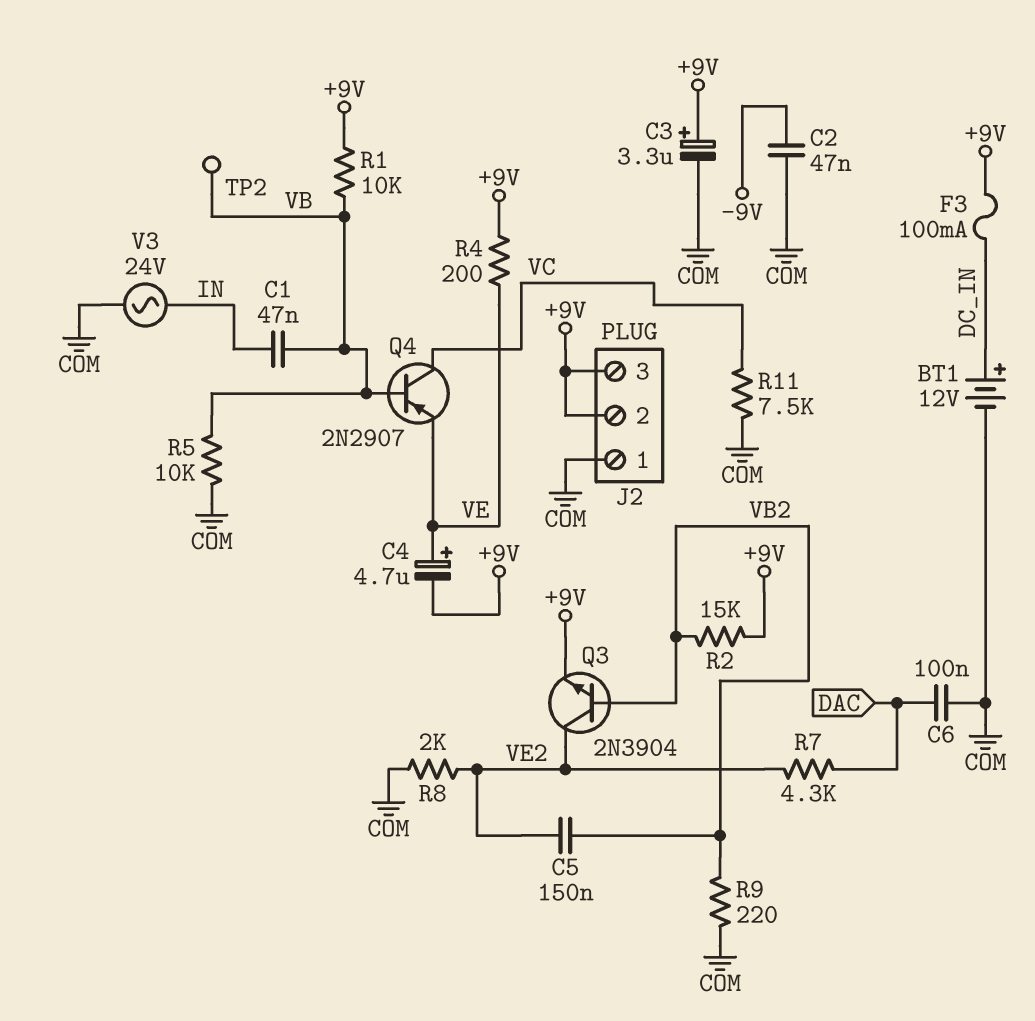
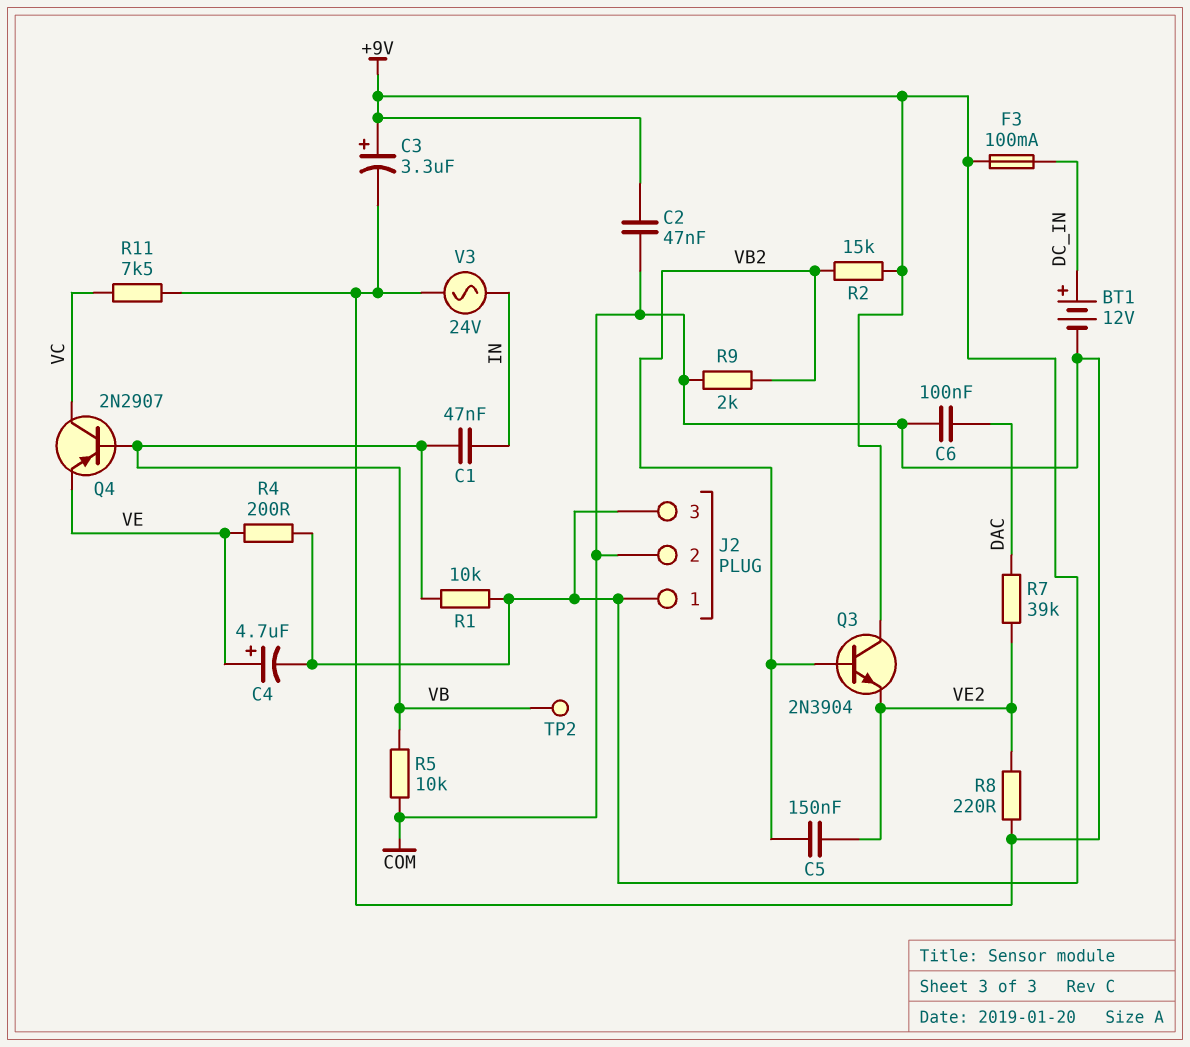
C2: 47nF (-9V, COM) -> 47nF (+9V, COM)
J2 pin 1: COM -> +9V
J2 pin 2: +9V -> COM
Q3: NPN 2N3904 (B VB2, C VE2, E +9V) -> NPN 2N3904 (B VB2, C +9V, E VE2)
R7: 4.3k (DAC, VE2) -> 39k (DAC, VE2)
R8: 2k (COM, VE2) -> 220 (COM, VE2)
R9: 220 (COM, VB2) -> 2k (COM, VB2)

